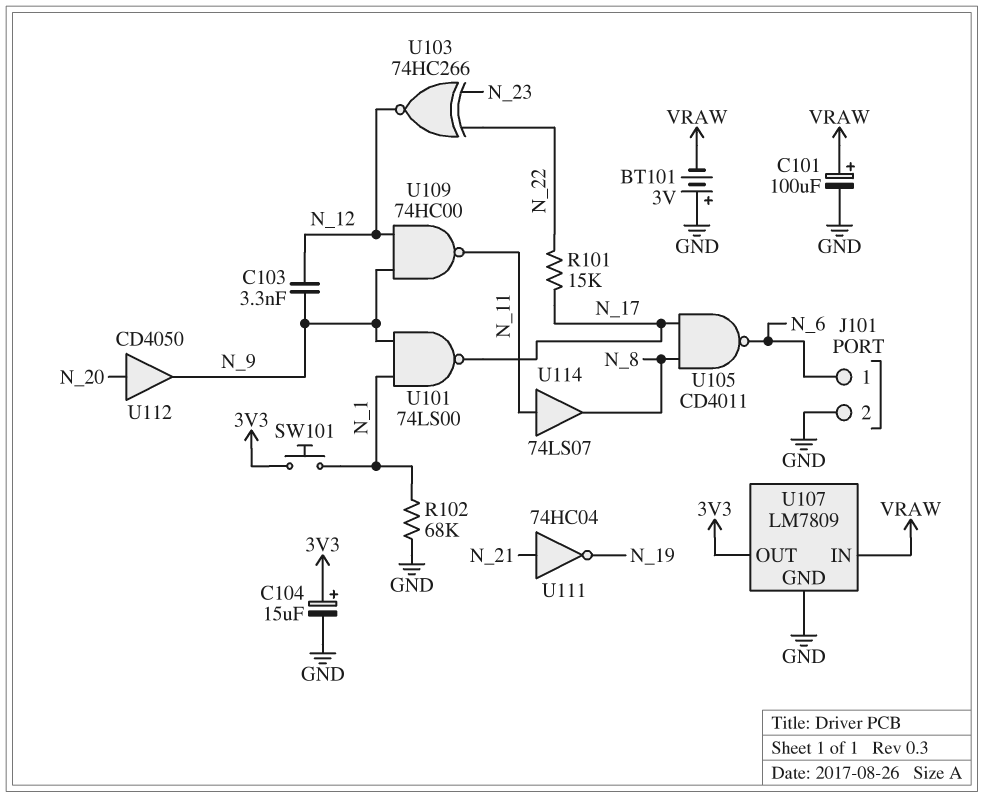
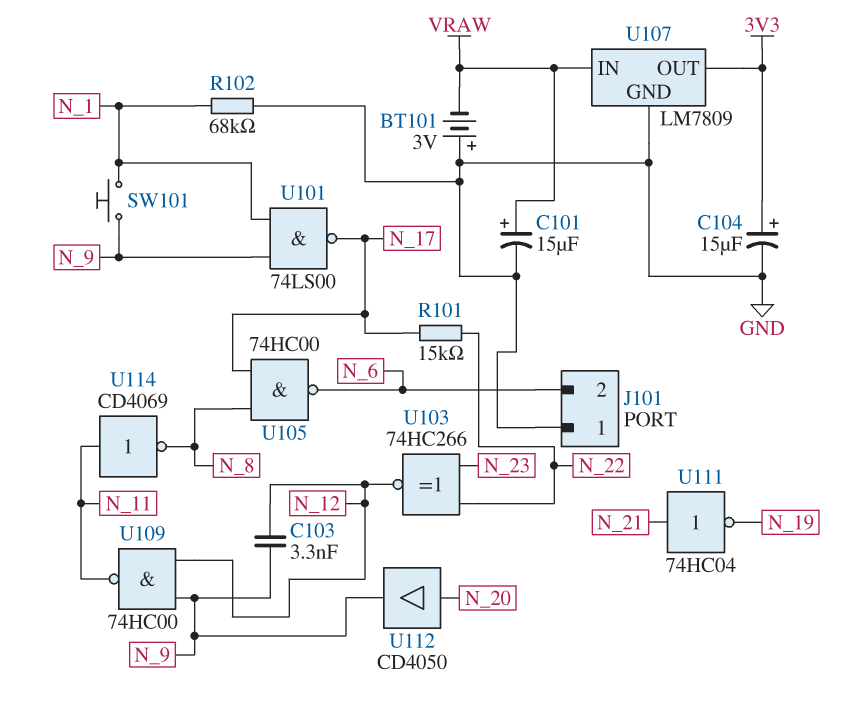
C101: 100uF (plus VRAW, minus GND) -> 15uF (plus VRAW, minus GND)
J101 pin 1: N_6 -> GND
J101 pin 2: GND -> N_6
SW101: button (3V3, N_1) -> button (N_1, N_9)
U105: NAND CD4011 (in N_8, in N_17, out N_6) -> NAND 74HC00 (in N_8, in N_17, out N_6)
U114: buffer 74LS07 (in N_11, out N_8) -> NOT CD4069 (in N_11, out N_8)

